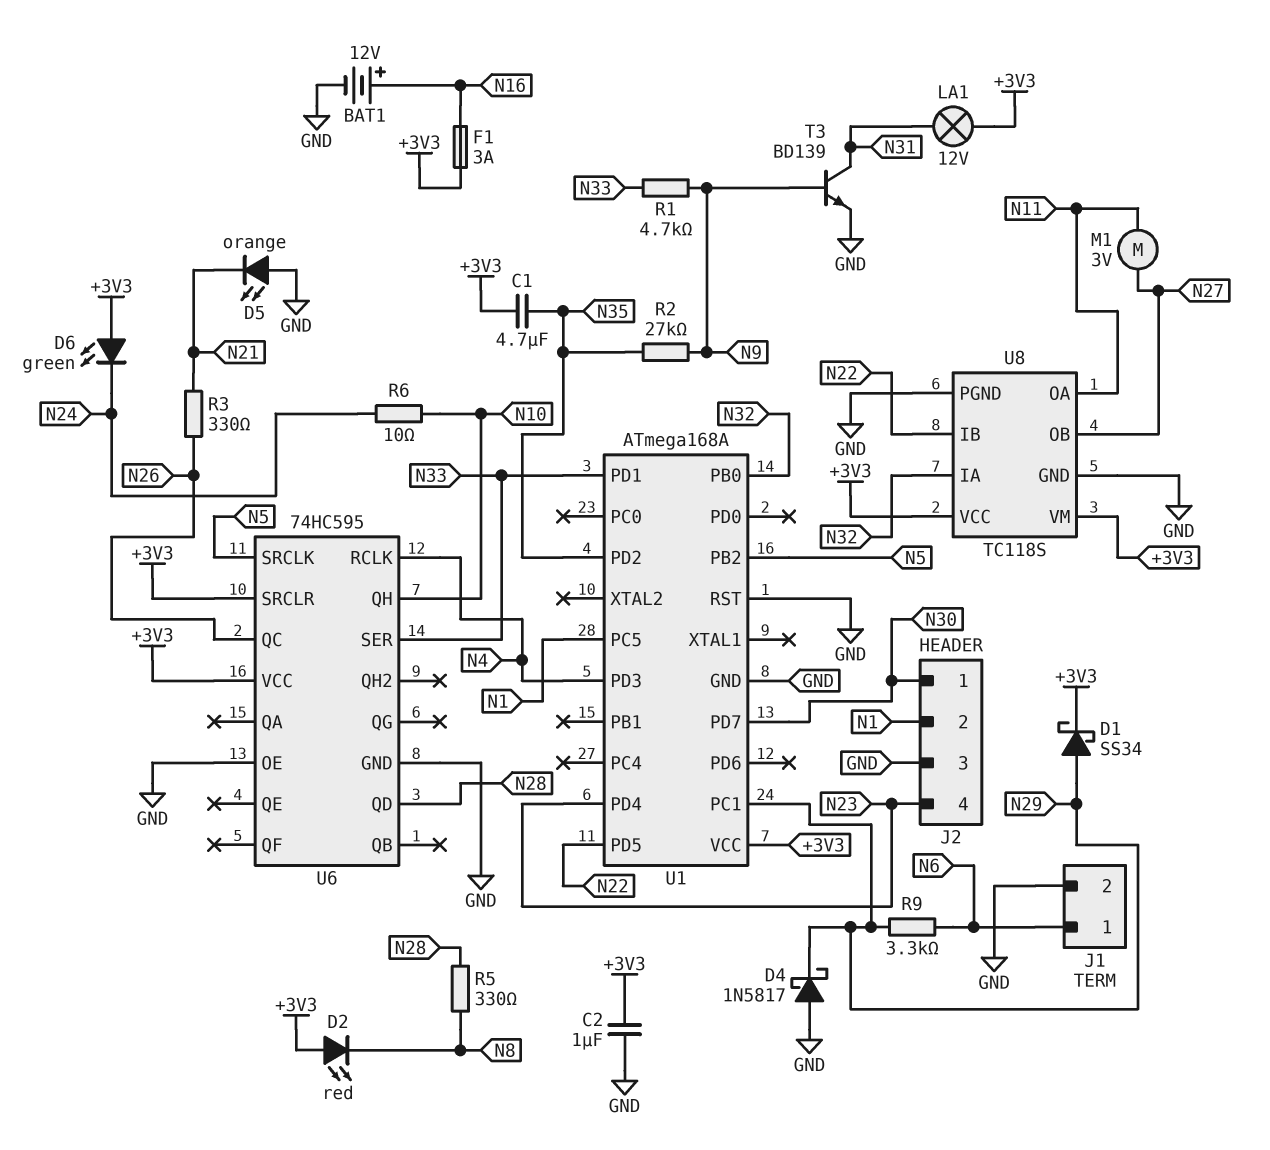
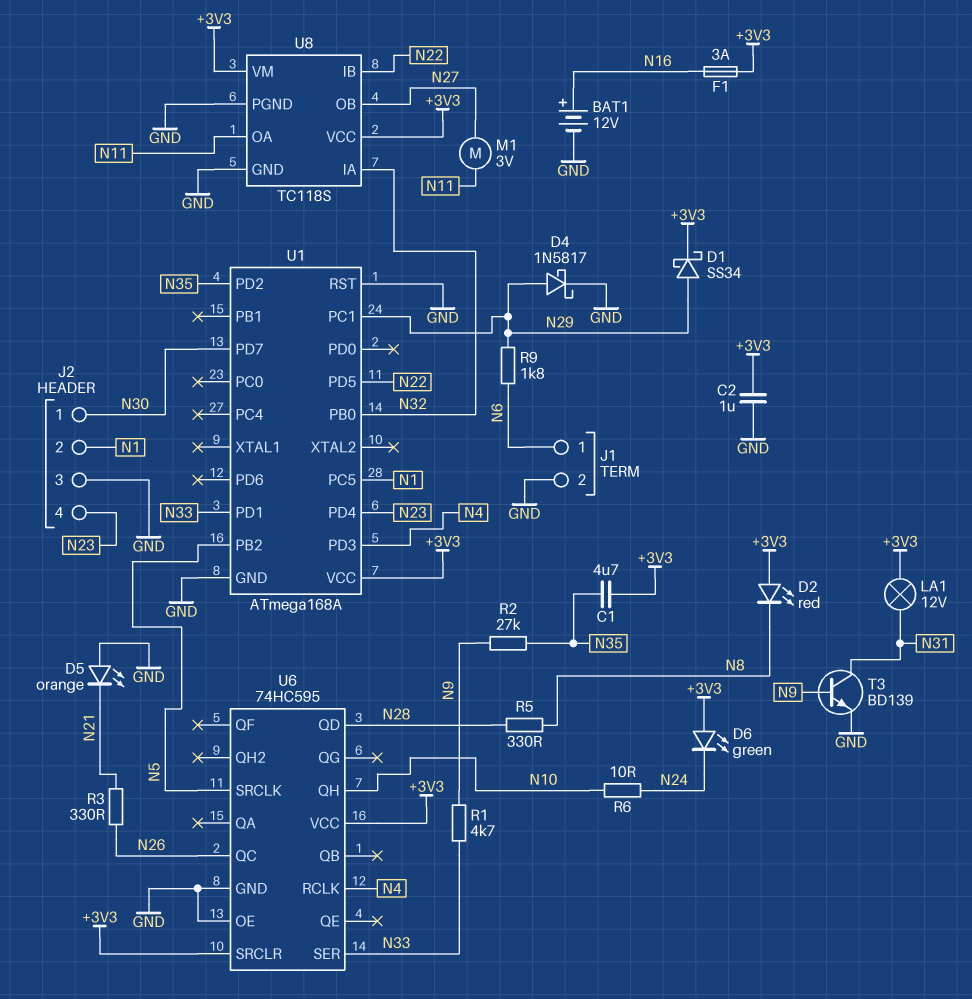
D4: schottky 1N5817 (A GND, K N29) -> schottky 1N5817 (A N29, K GND)
R9: 3.3k (N6, N29) -> 1.8k (N6, N29)

